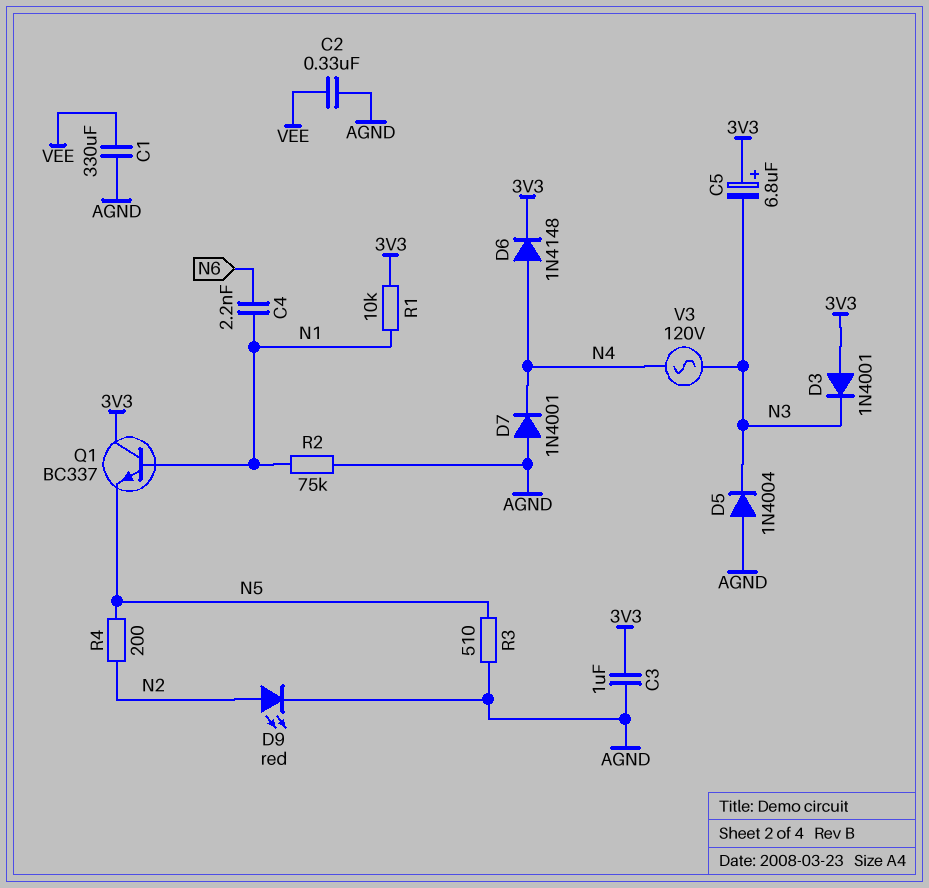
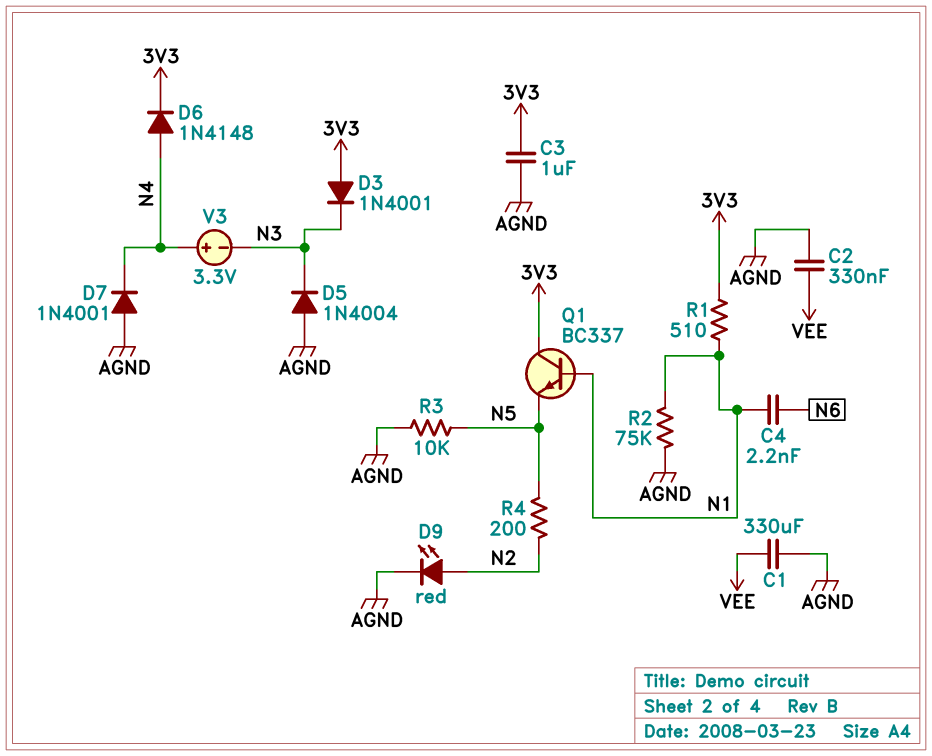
C5: 6.8uF (plus 3V3, minus N3) -> none
R1: 10k (3V3, N1) -> 510 (3V3, N1)
R3: 510 (AGND, N5) -> 10k (AGND, N5)
V3: AC 120V (N3, N4) -> 3.3V (plus N4, minus N3)

